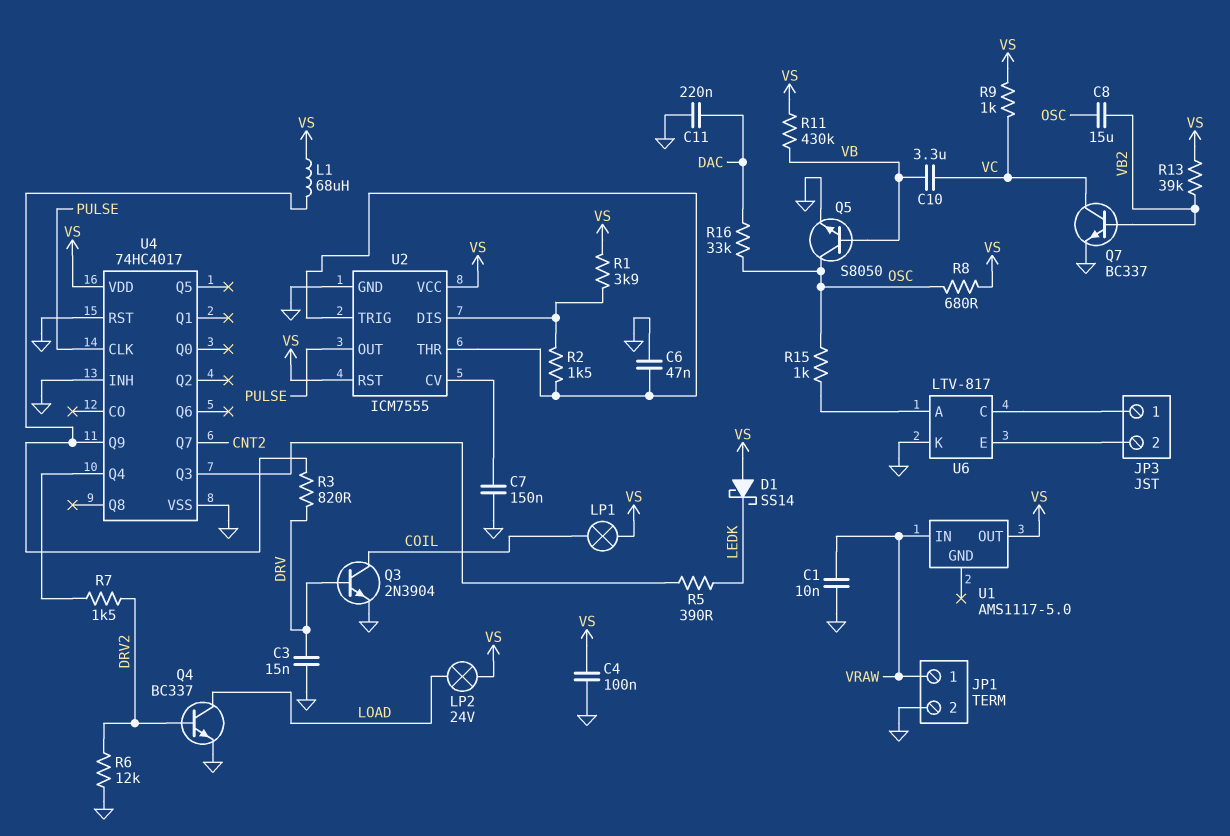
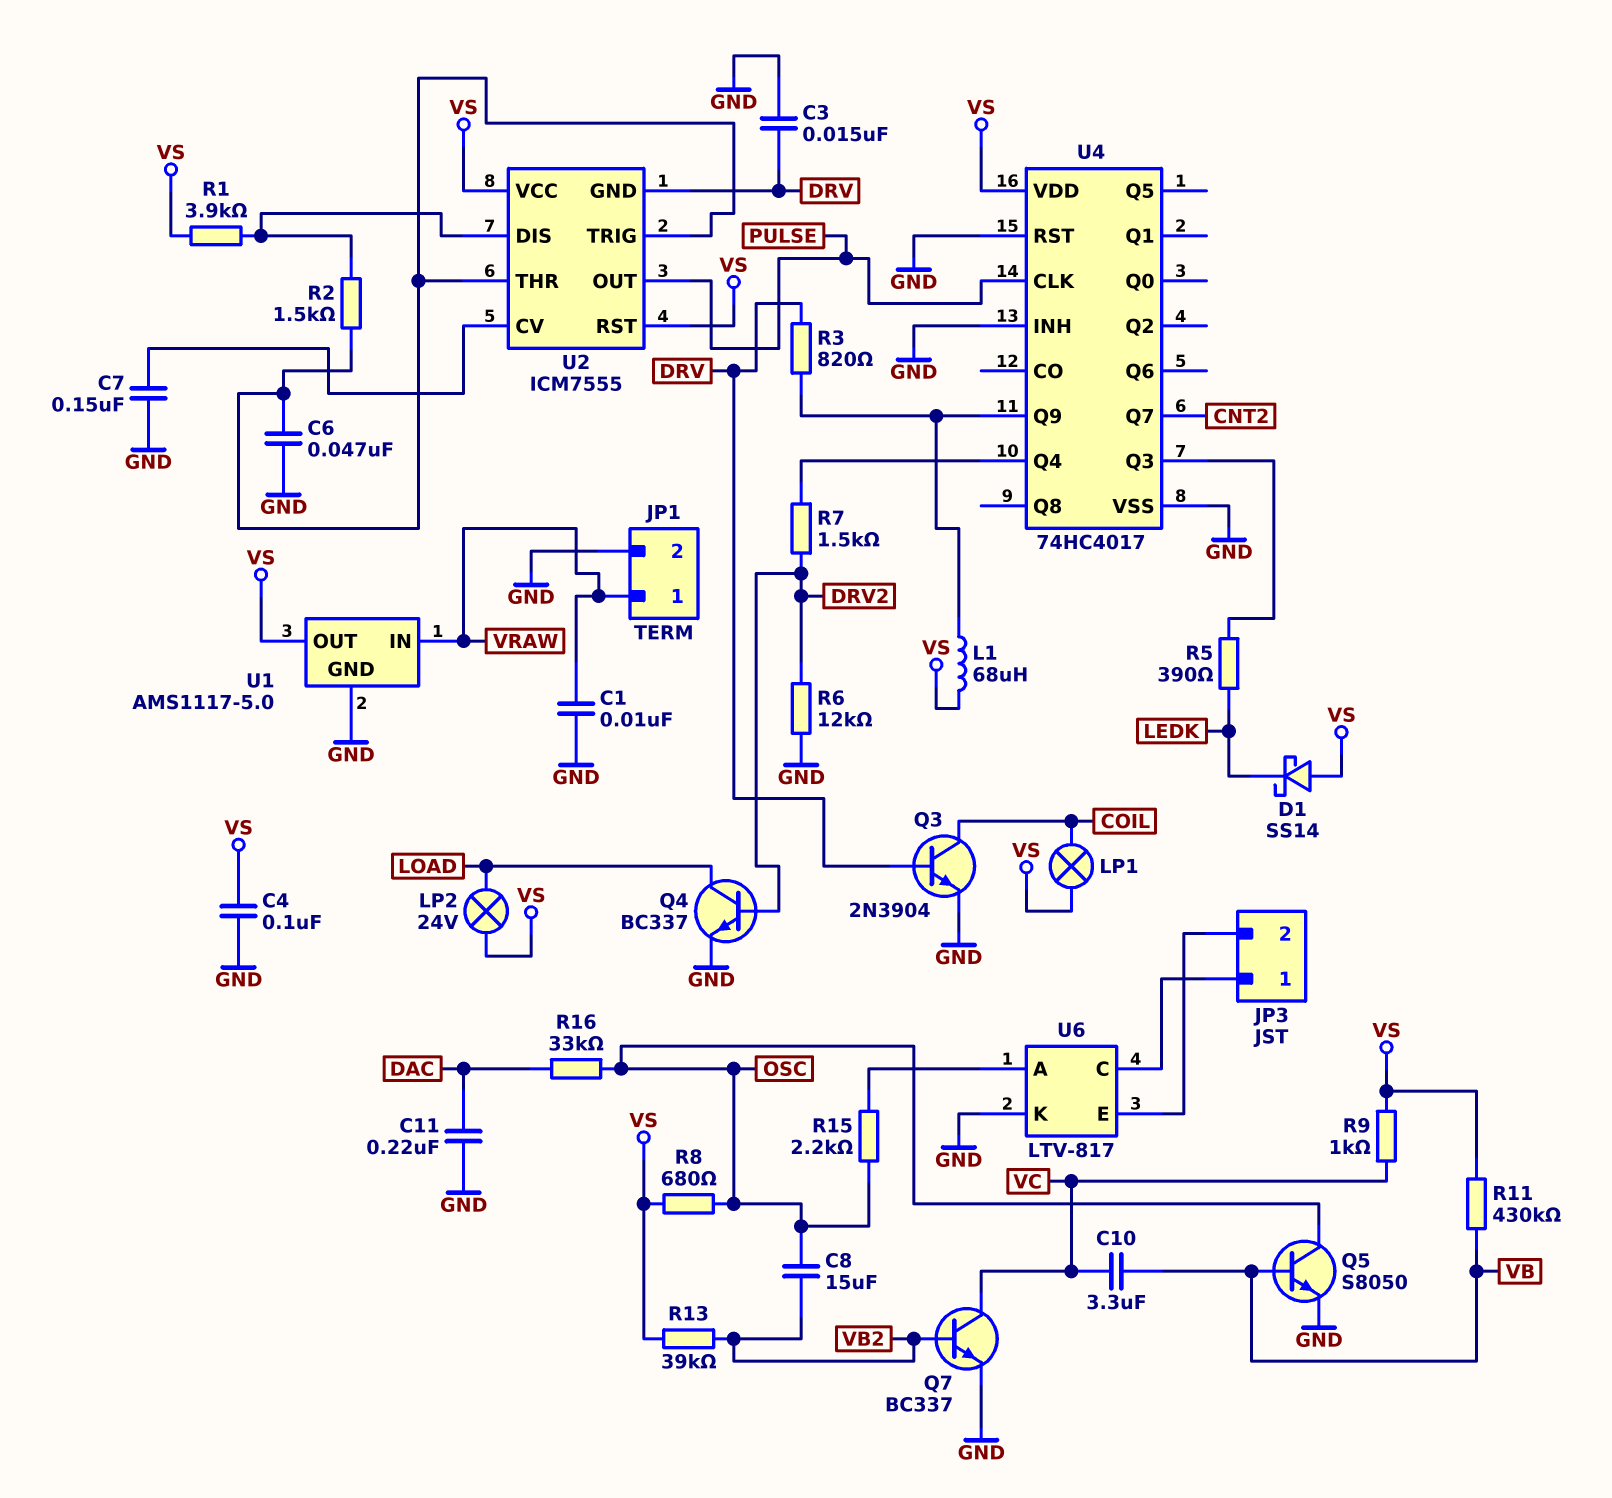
R15: 1k (OSC, U6/A) -> 2.2k (OSC, U6/A)
U1 pin GND: none -> GND
U2 pin GND: GND -> DRV

